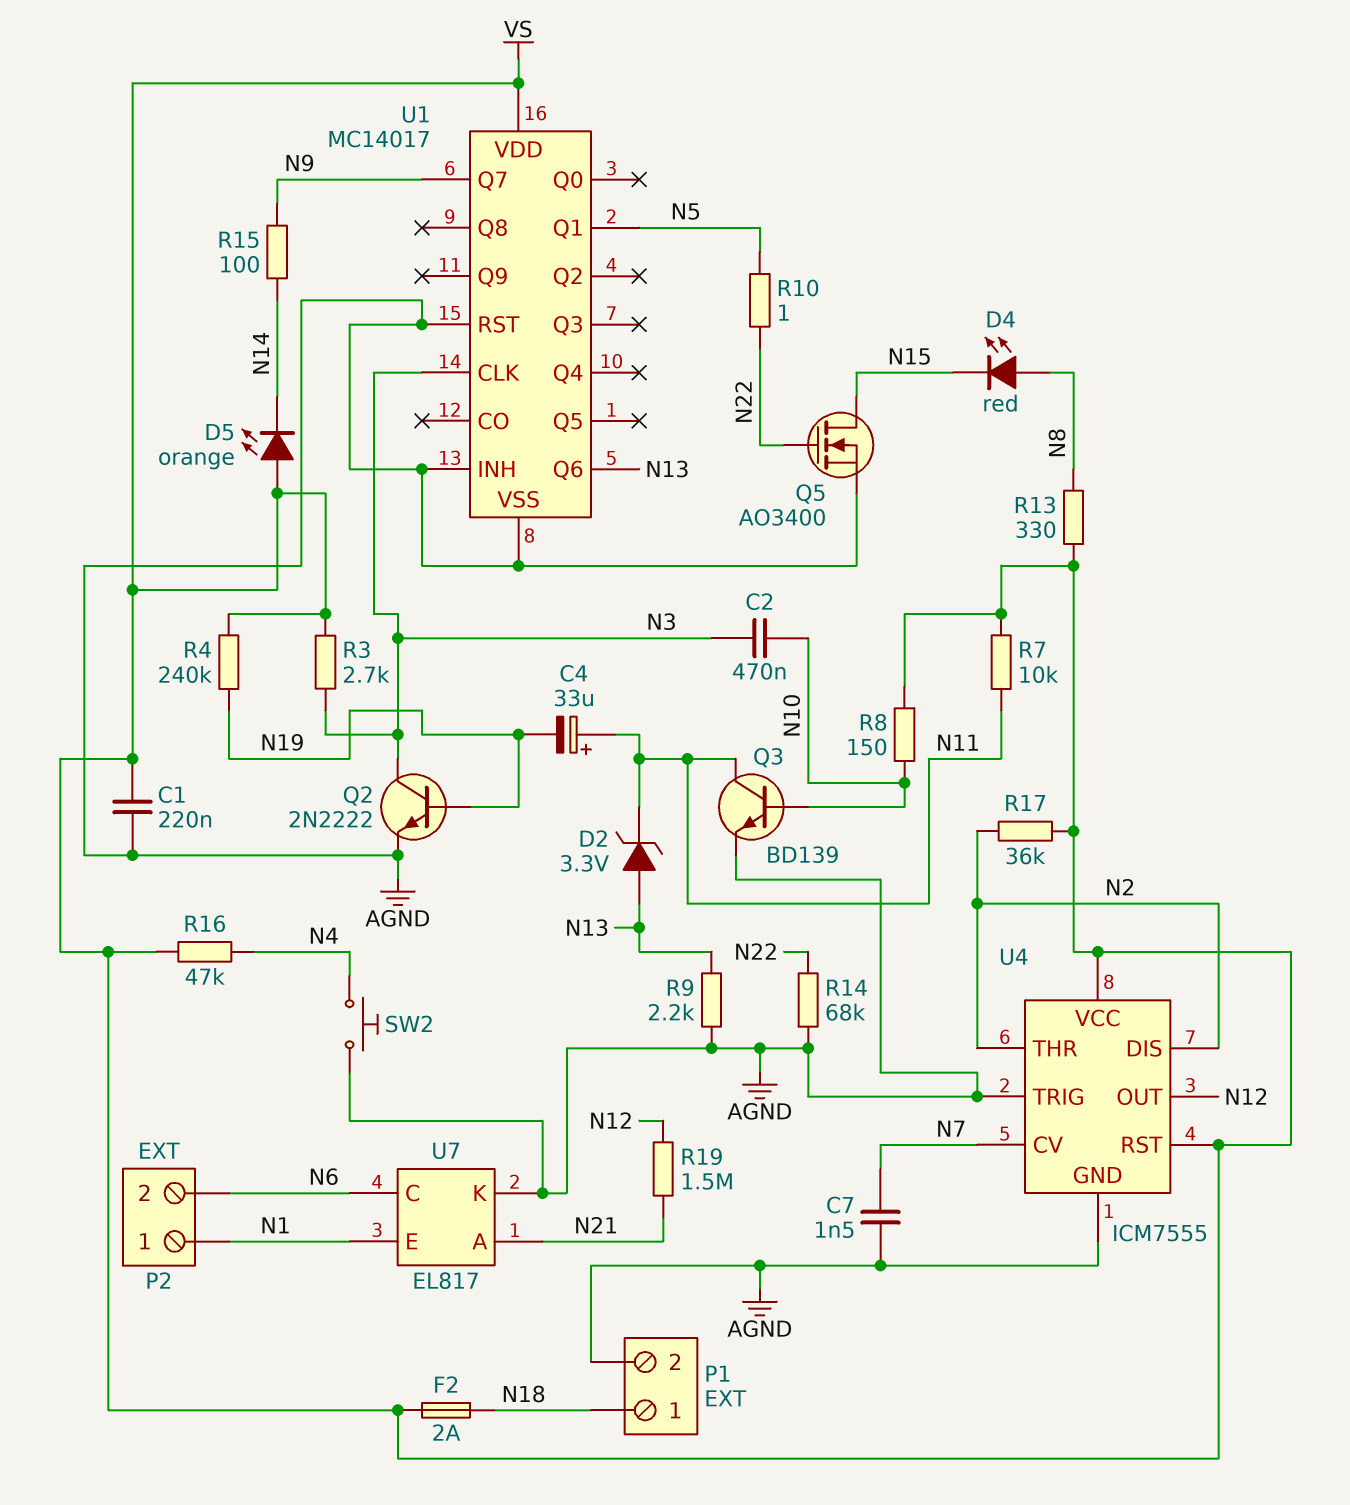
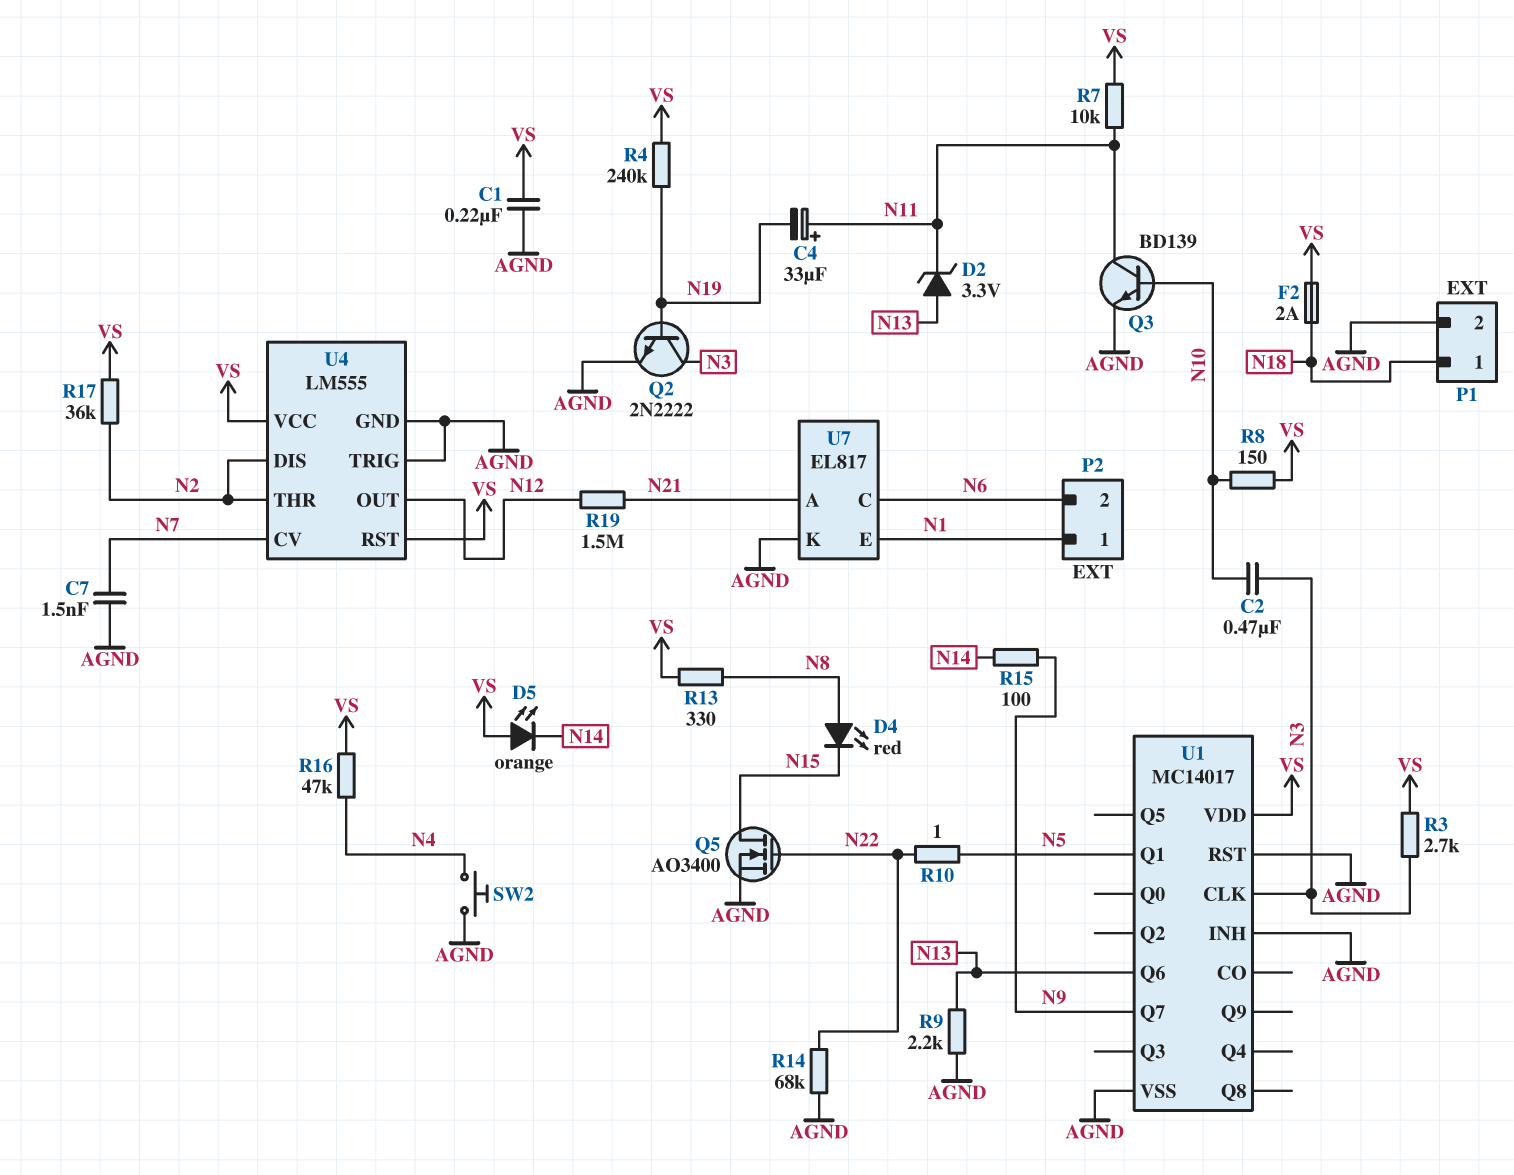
U4: ICM7555 -> LM555

